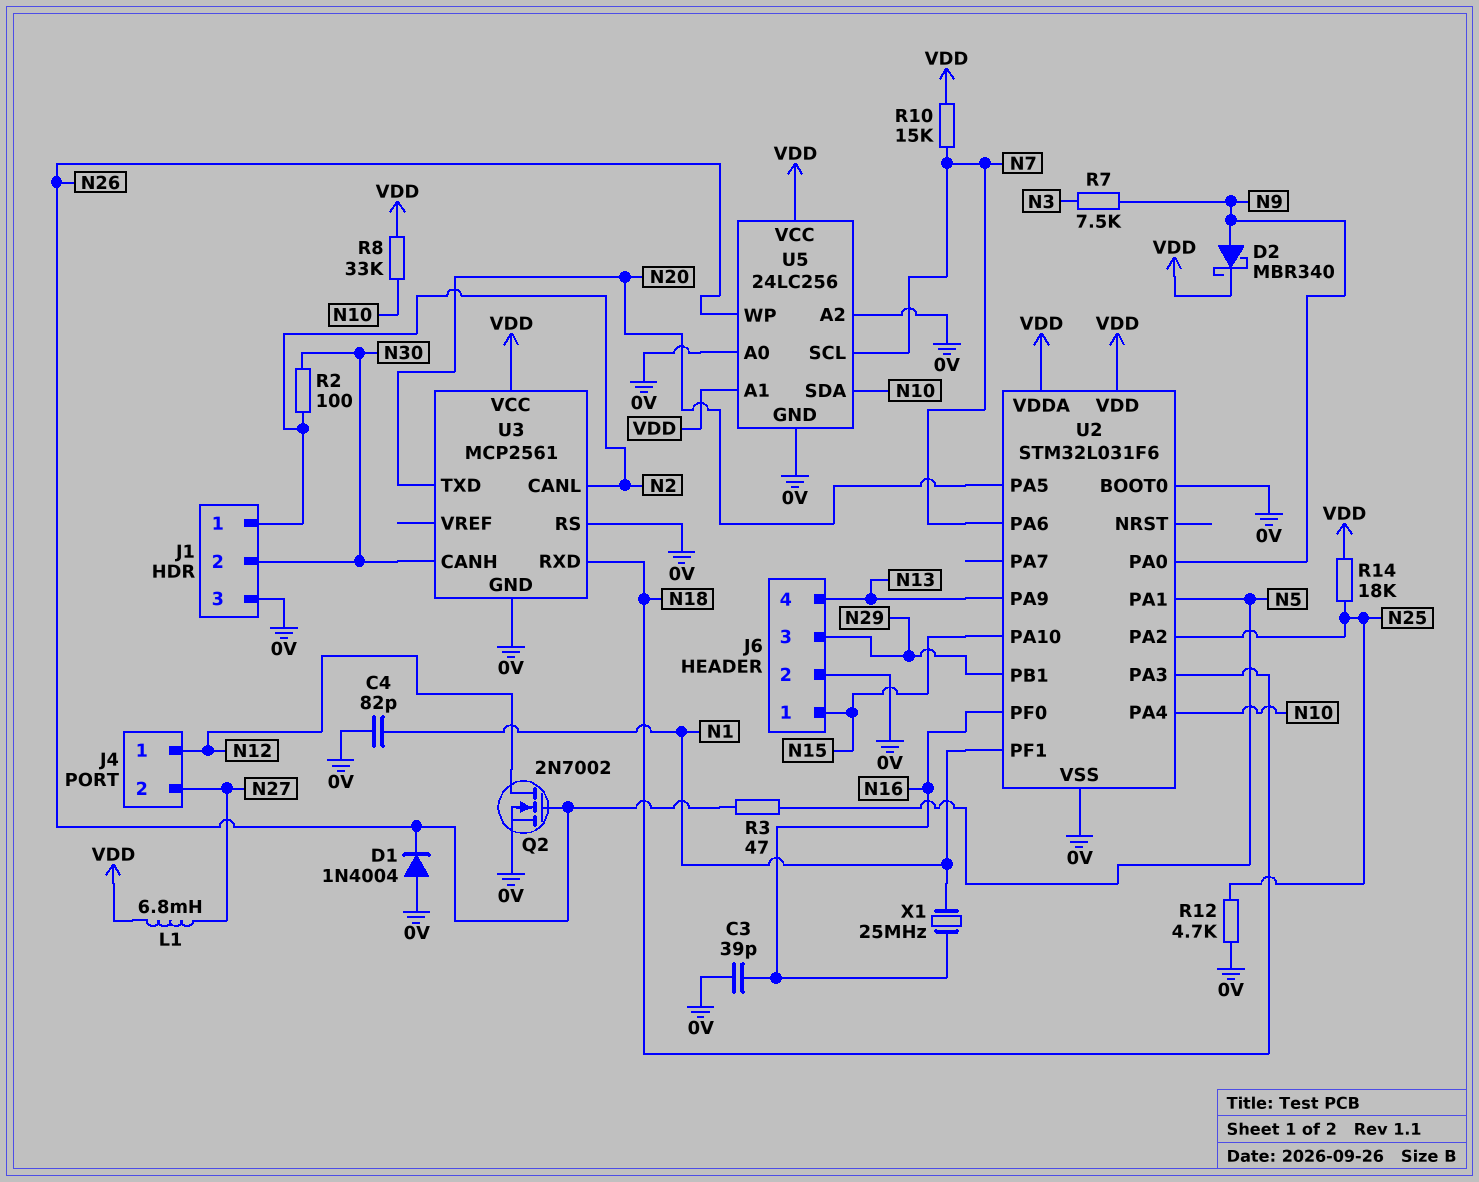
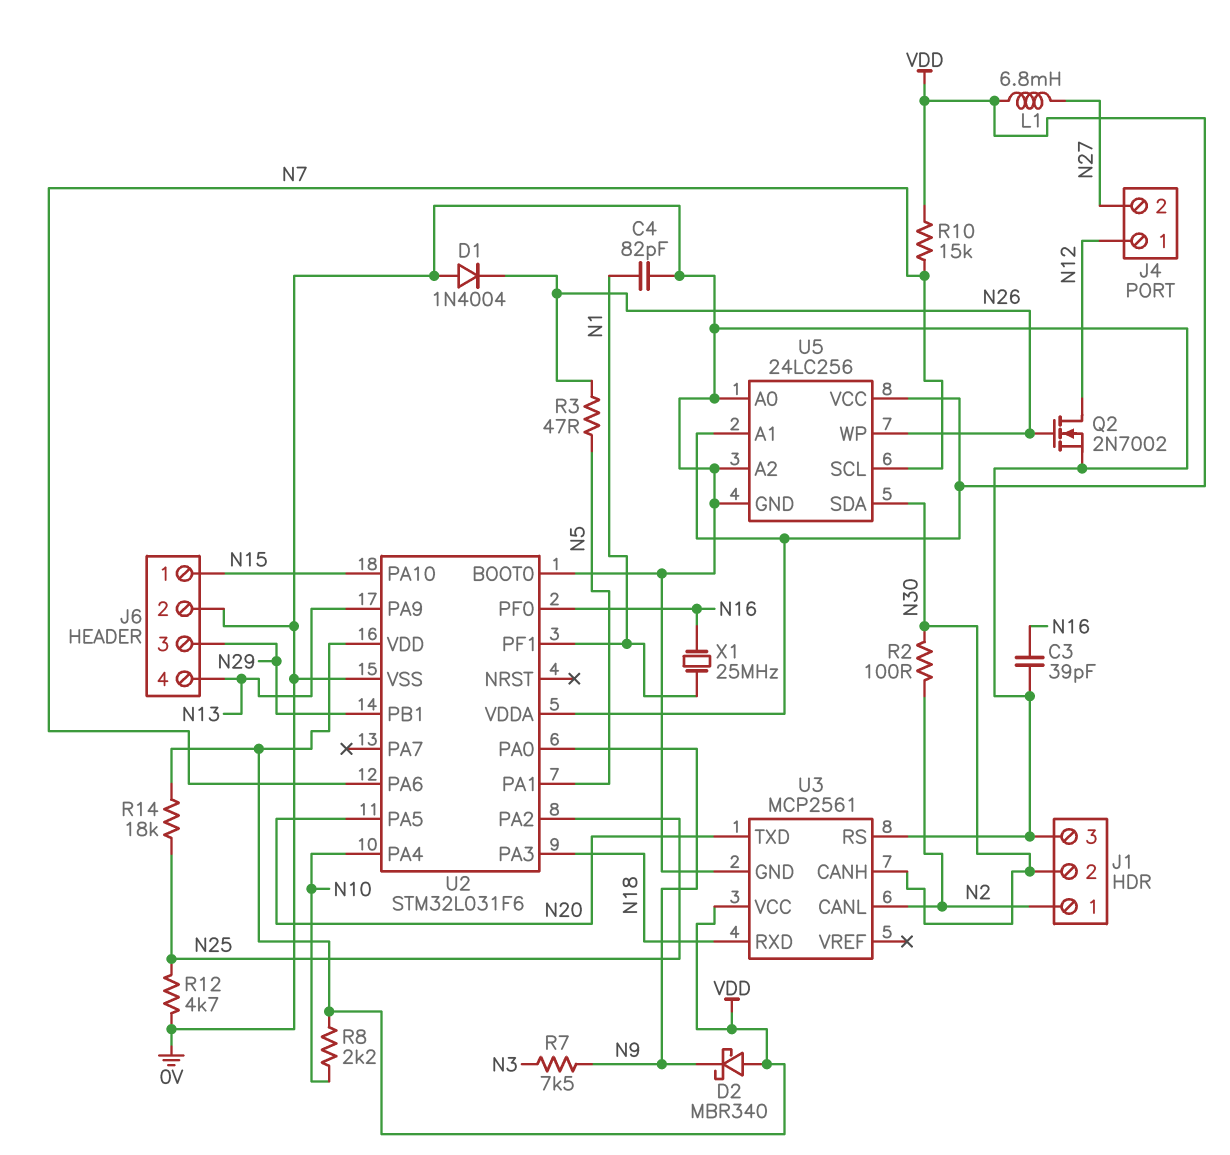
D2: schottky MBR340 (A N9, K VDD) -> schottky MBR340 (A VDD, K N9)
R8: 33k (N10, VDD) -> 2.2k (N10, VDD)
U5 pin SDA: N10 -> N30

